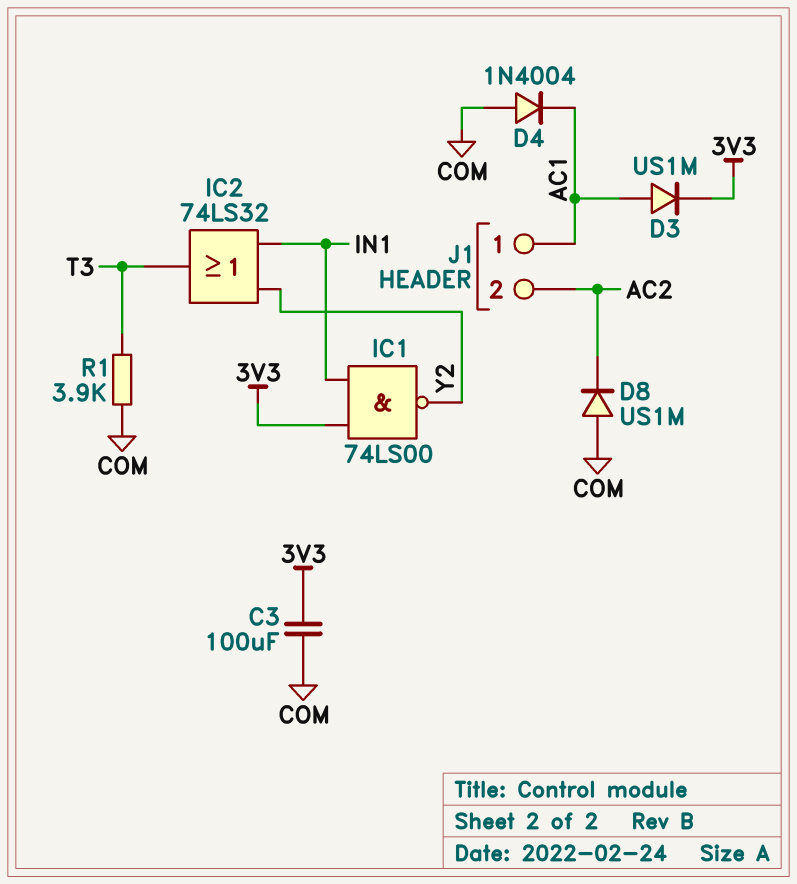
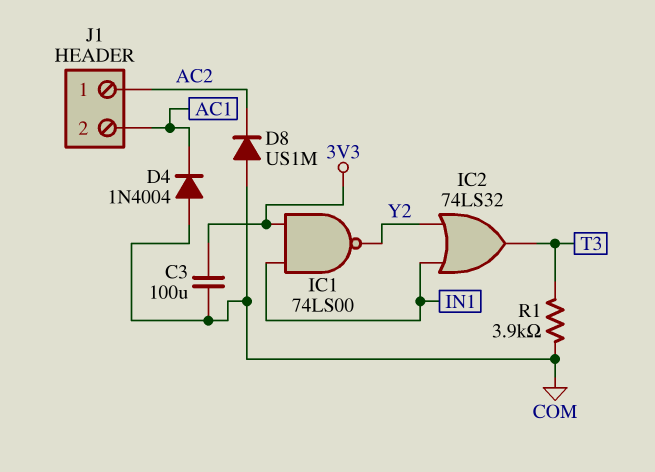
D3: diode US1M (A AC1, K 3V3) -> none
J1 pin 1: AC1 -> AC2
J1 pin 2: AC2 -> AC1

